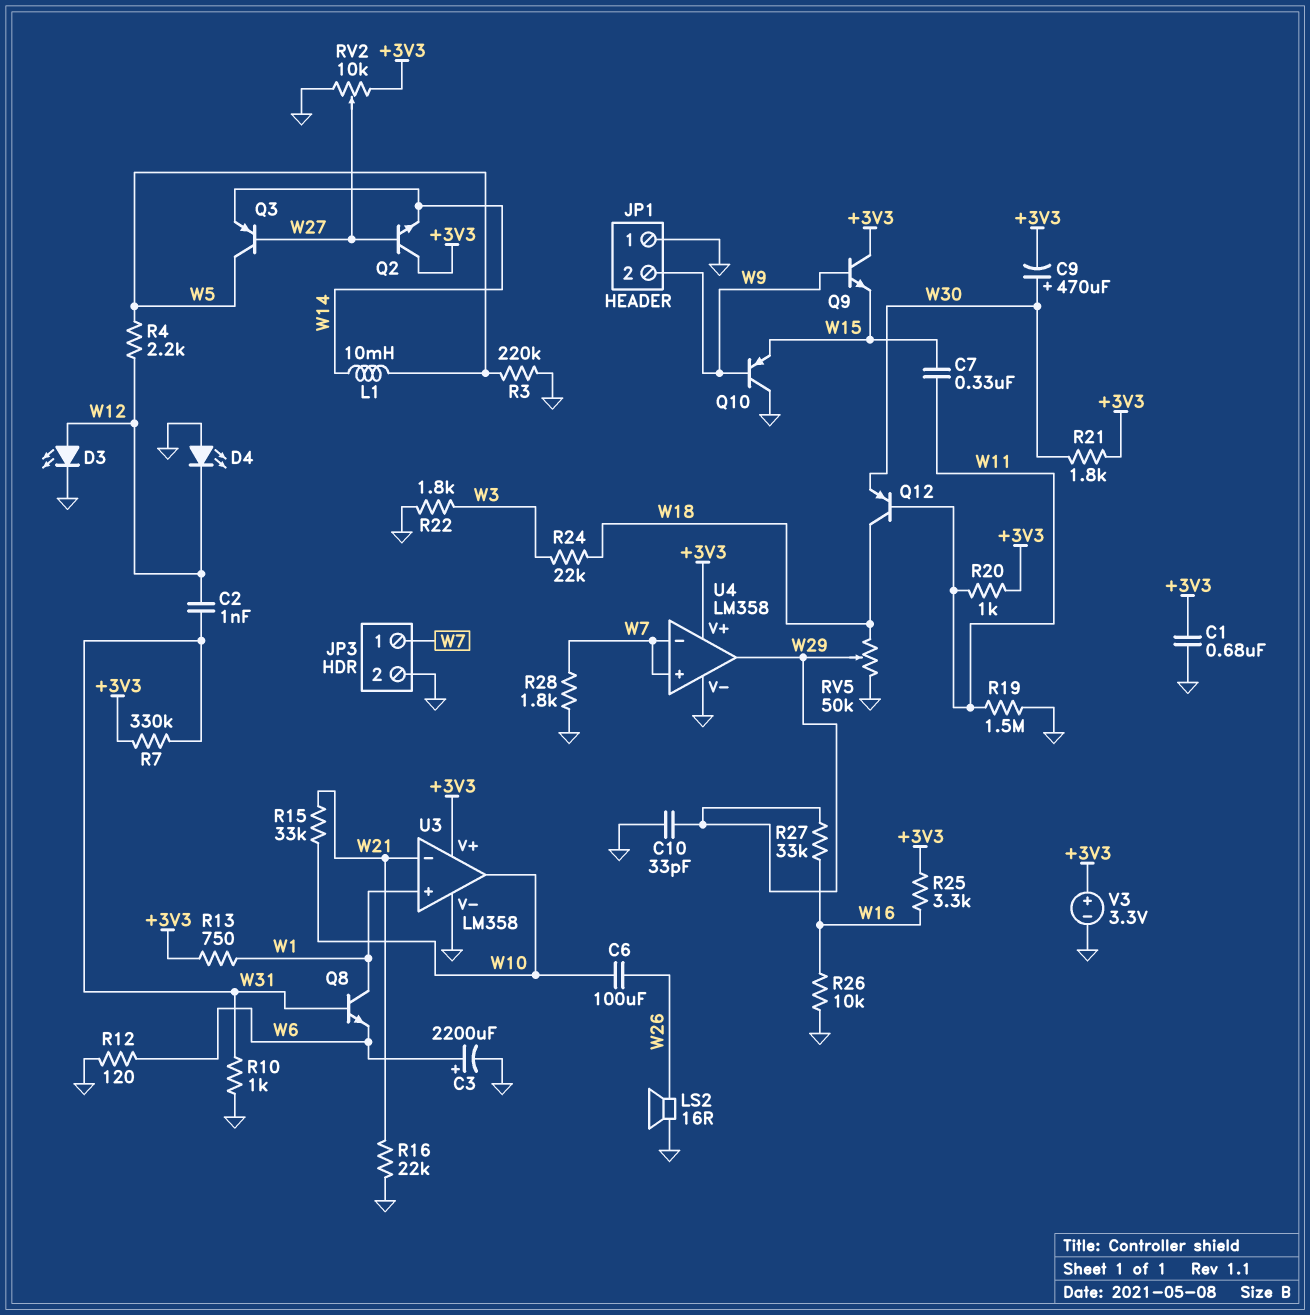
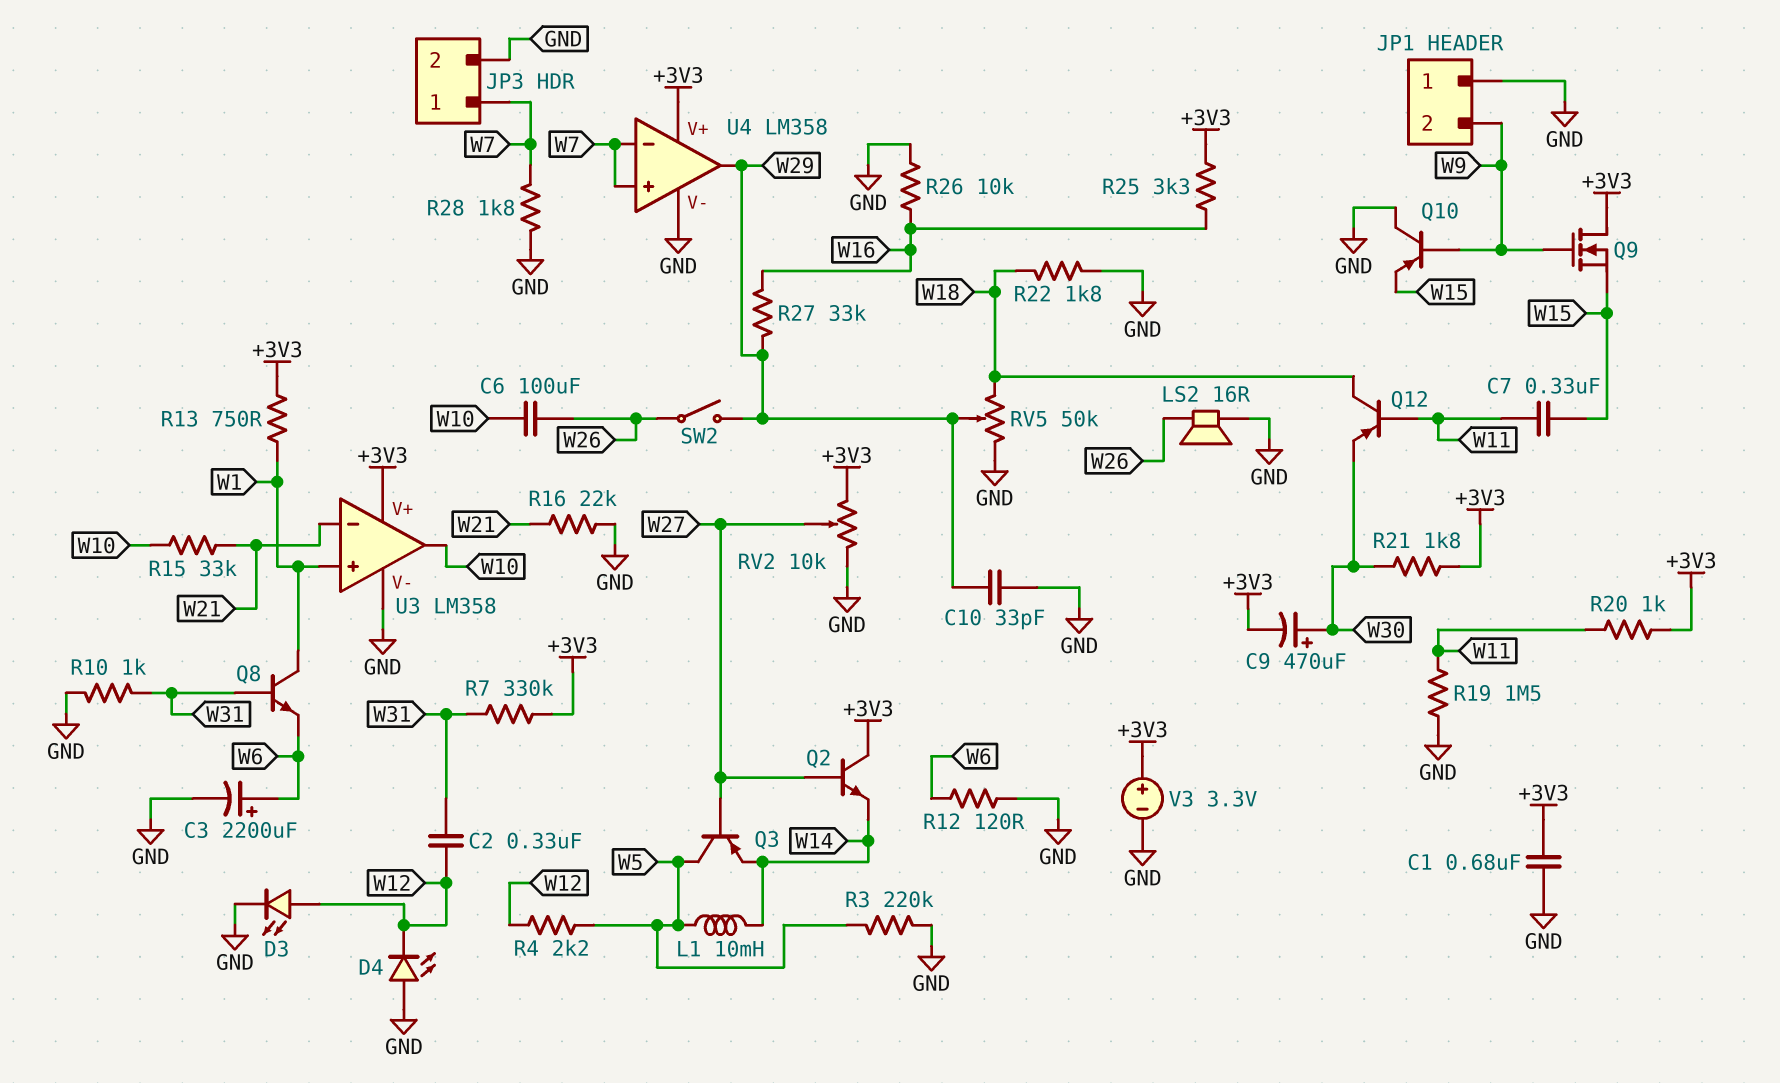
C2: 1nF (W12, W31) -> 330nF (W12, W31)
Q9: NPN (B W9, C +3V3, E W15) -> NMOS (G W9, D +3V3, S W15)
R22: 1.8k (GND, W3) -> 1.8k (GND, W18)
R24: 22k (W3, W18) -> none
SW2: none -> switch (W26, W29)

